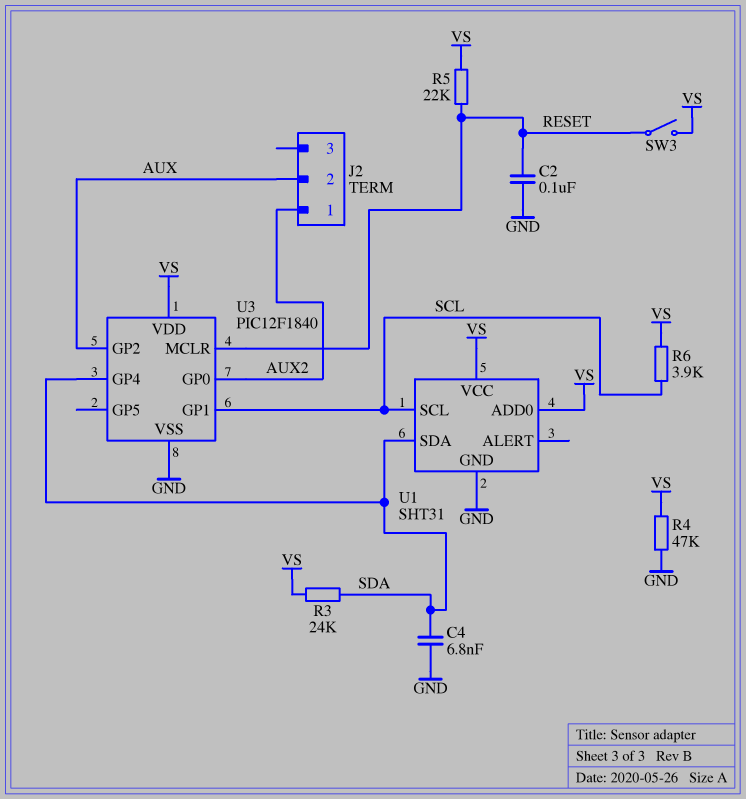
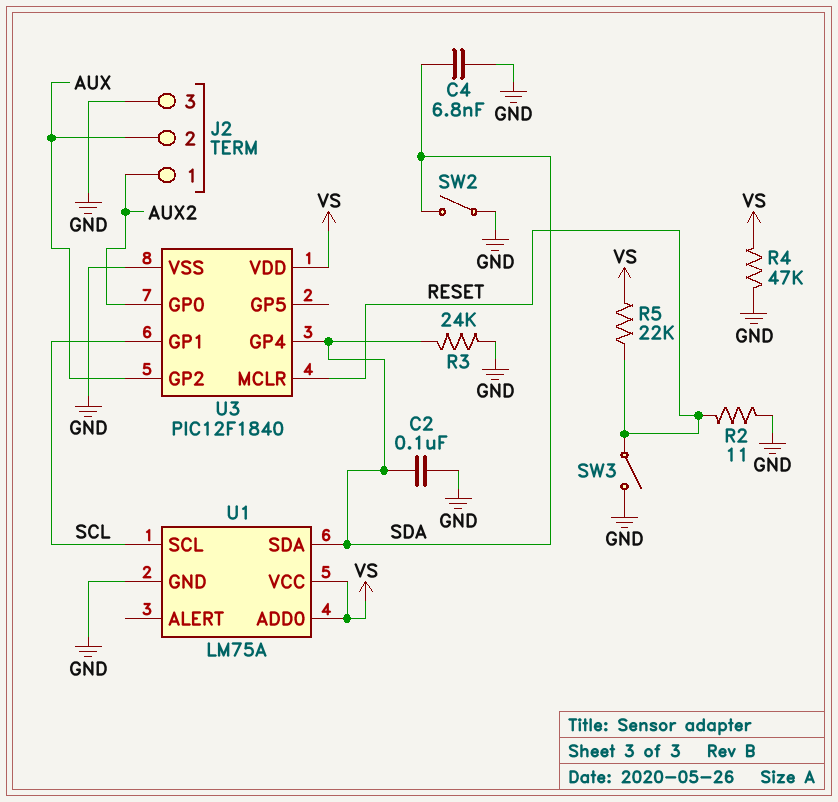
C2: 100nF (GND, RESET) -> 100nF (GND, SDA)
J2 pin 3: none -> GND
R2: none -> 11 (GND, RESET)
R3: 24k (SDA, VS) -> 24k (GND, SDA)
R6: 3.9k (SCL, VS) -> none
SW2: none -> switch (GND, SDA)
SW3: switch (RESET, VS) -> switch (GND, RESET)
U1: SHT31 -> LM75A

